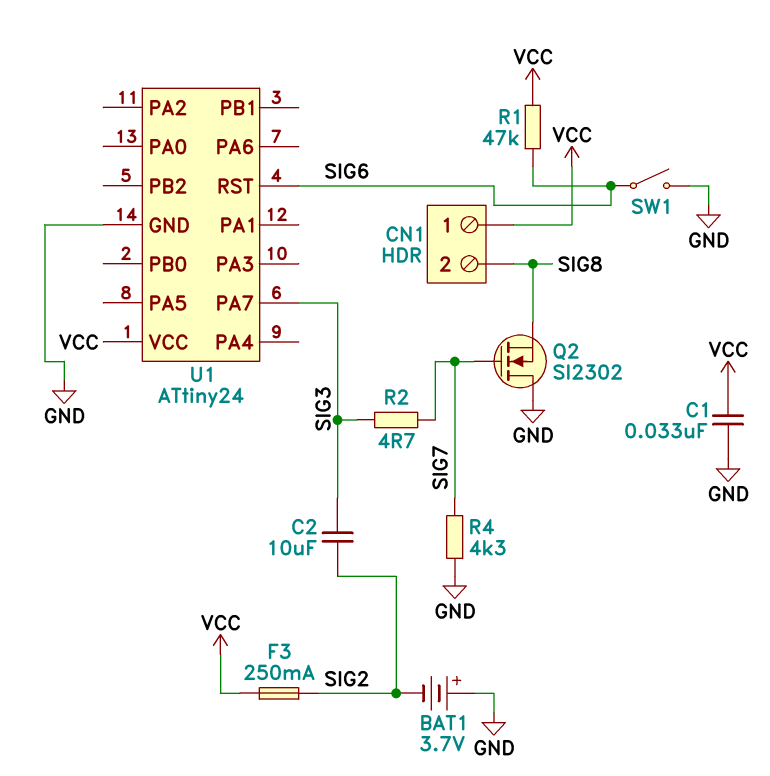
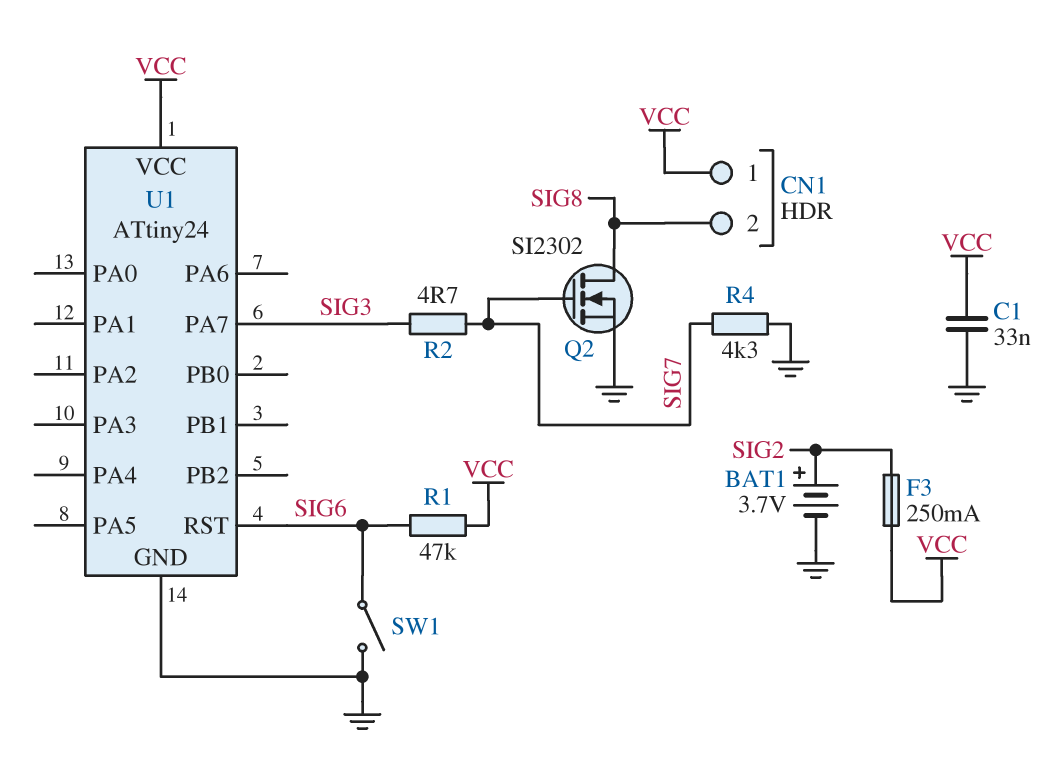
BAT1: 3.7V (plus GND, minus SIG2) -> 3.7V (plus SIG2, minus GND)
C2: 10uF (SIG2, SIG3) -> none
Q2: NMOS SI2302 (G SIG7, D GND, S SIG8) -> NMOS SI2302 (G SIG7, D SIG8, S GND)

